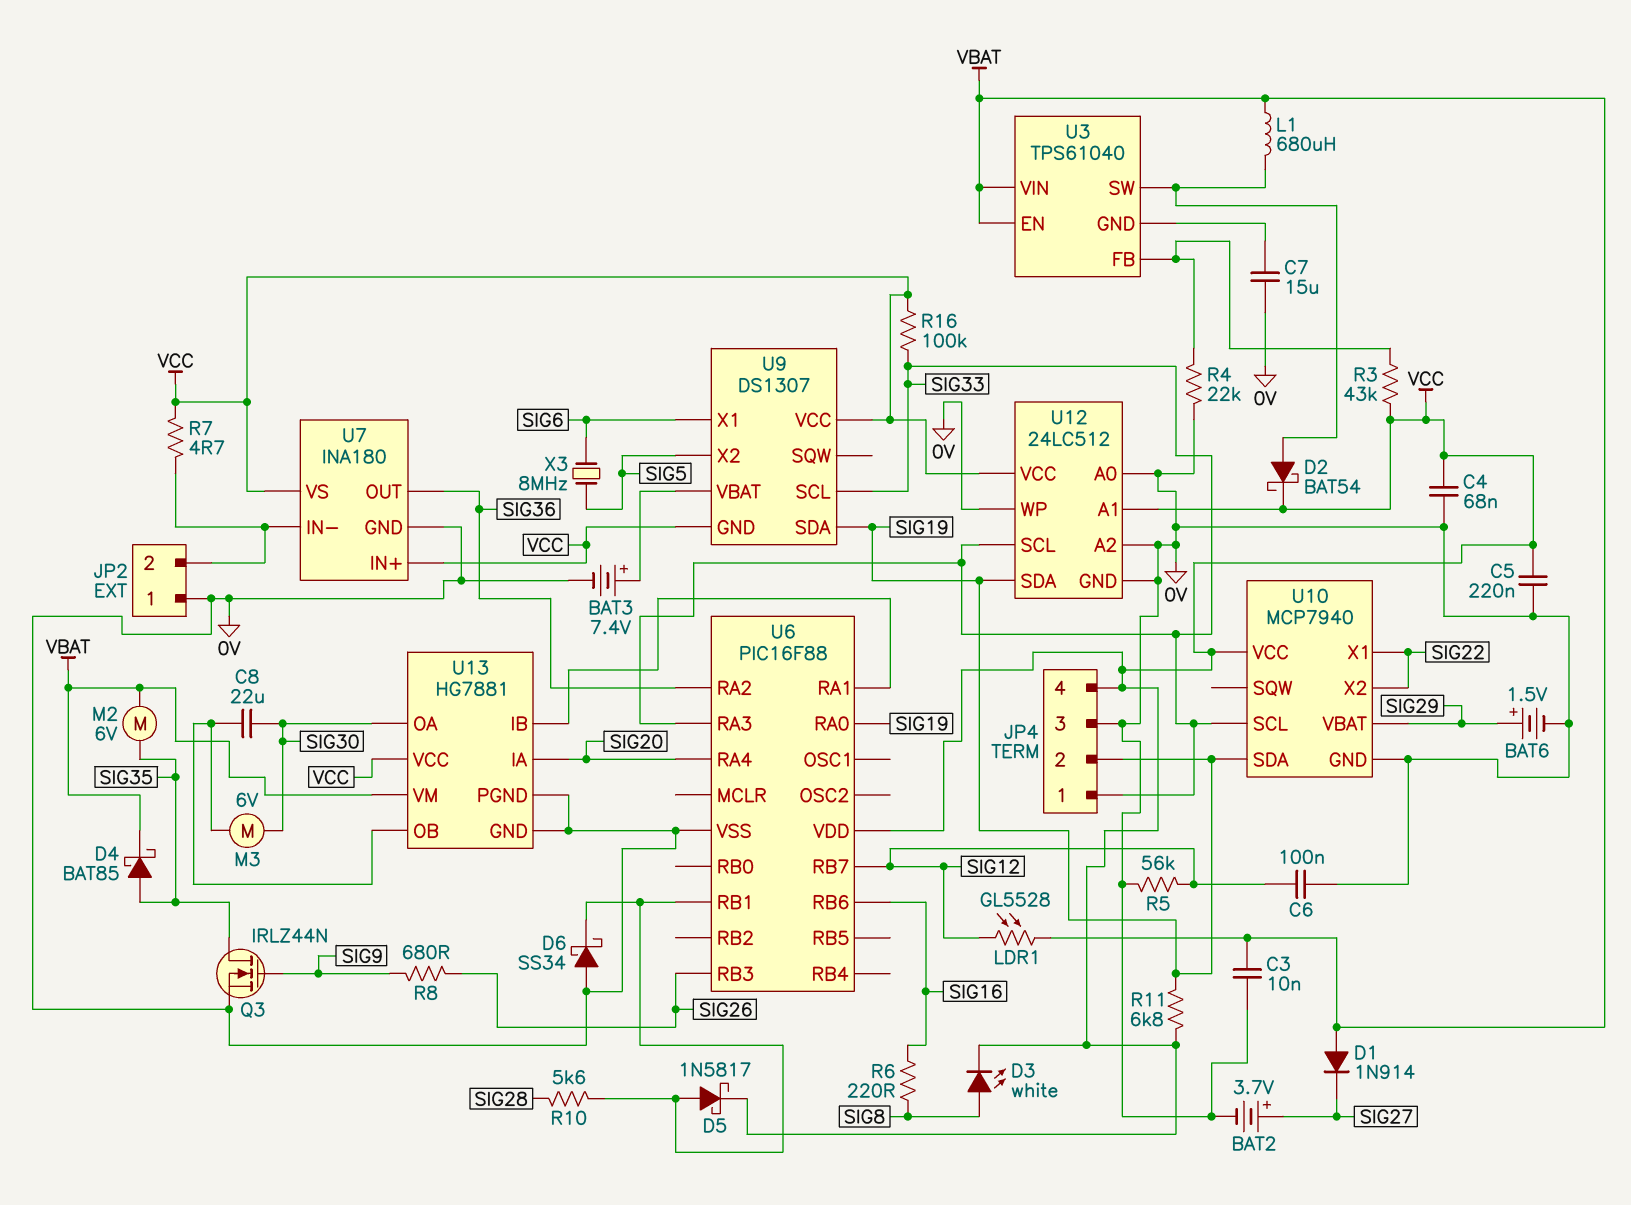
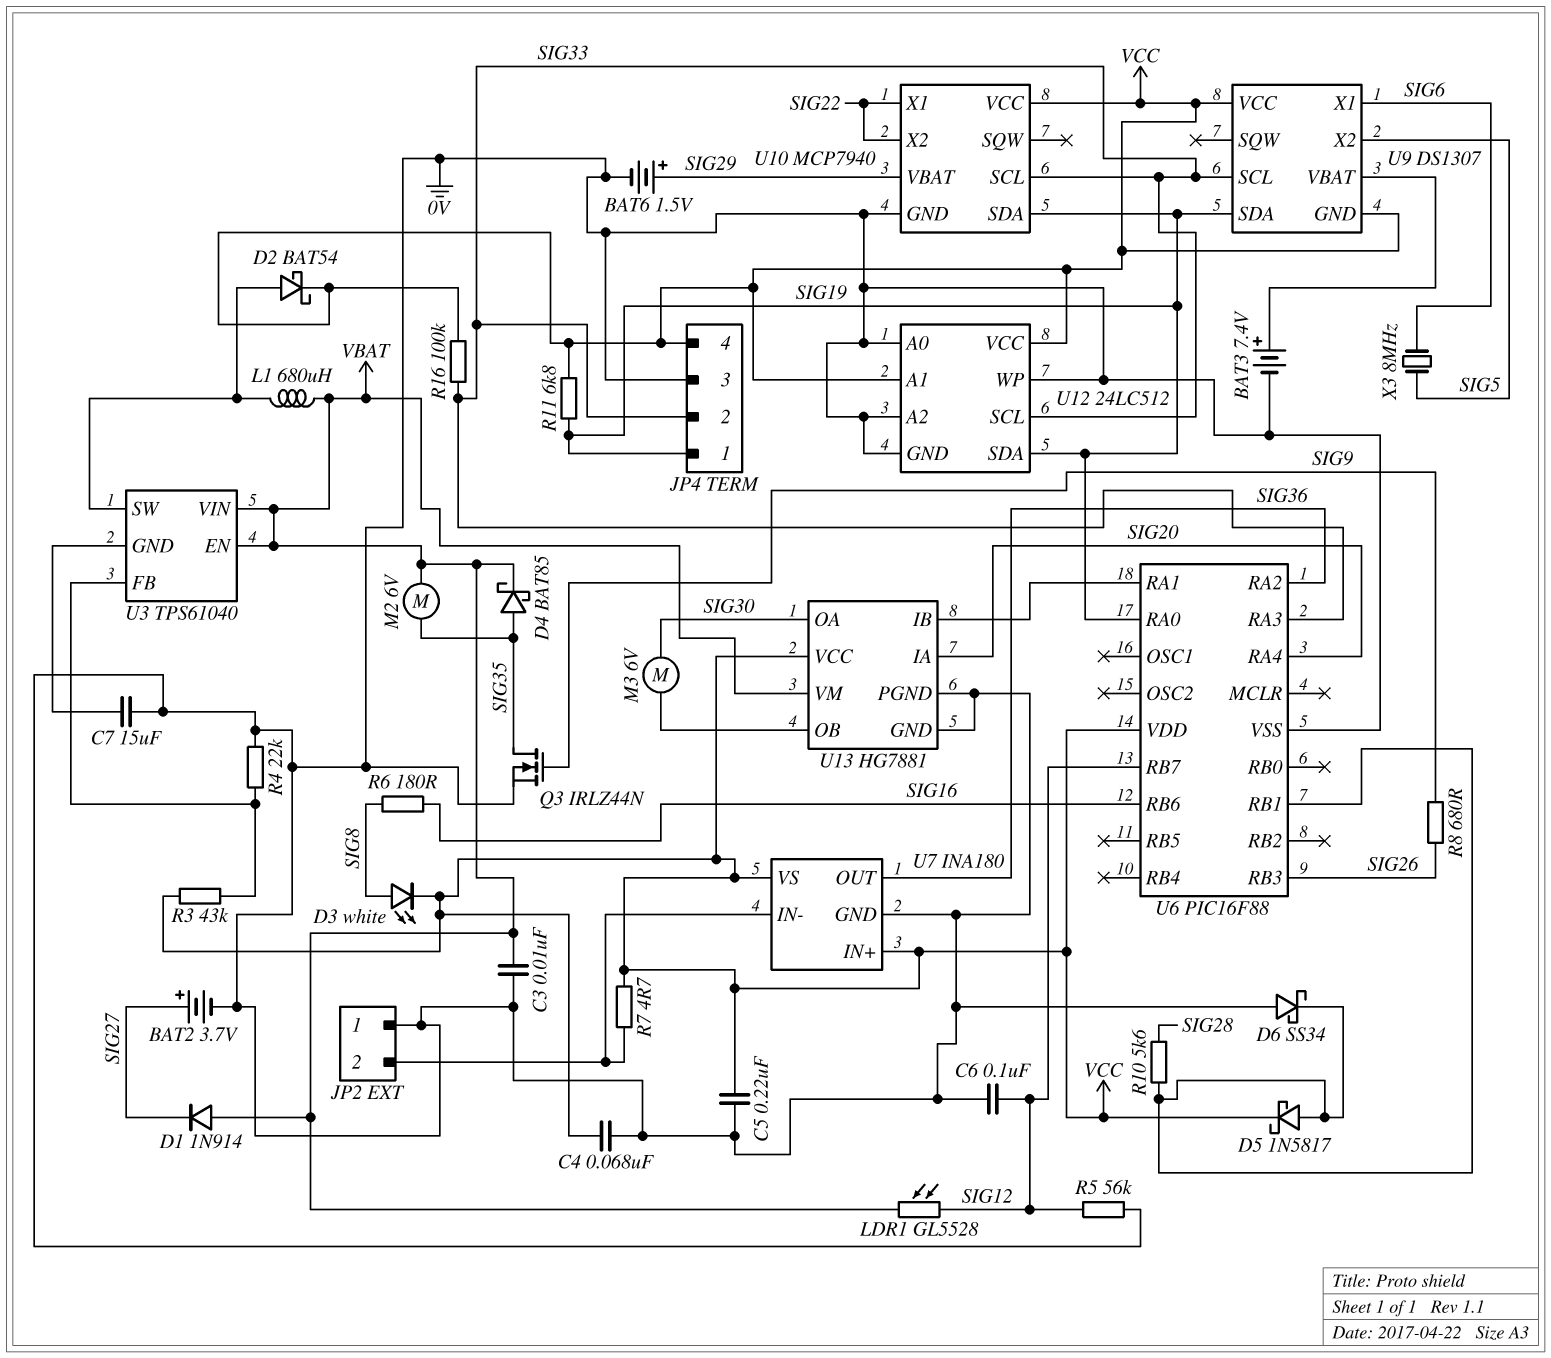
C8: 22uF (SIG30, U13/OB) -> none
JP4 pin 1: SIG33 -> SIG19
JP4 pin 2: SIG19 -> SIG33
R6: 220 (SIG8, SIG16) -> 180 (SIG8, SIG16)

